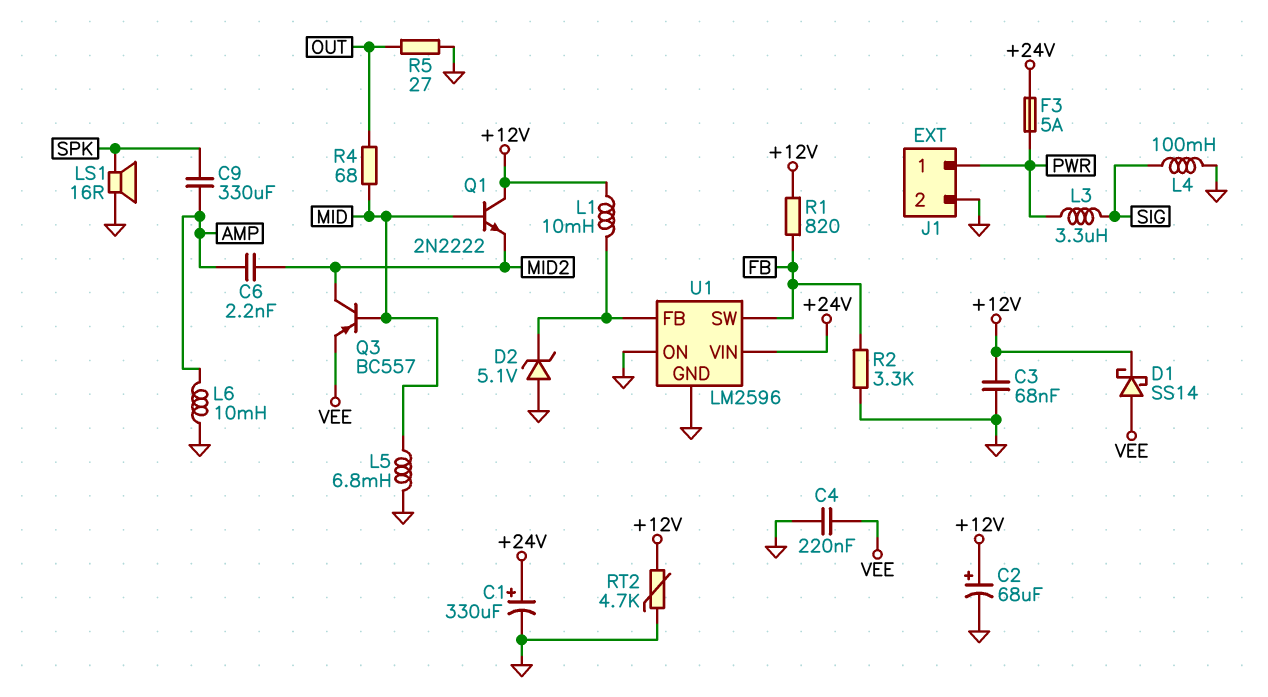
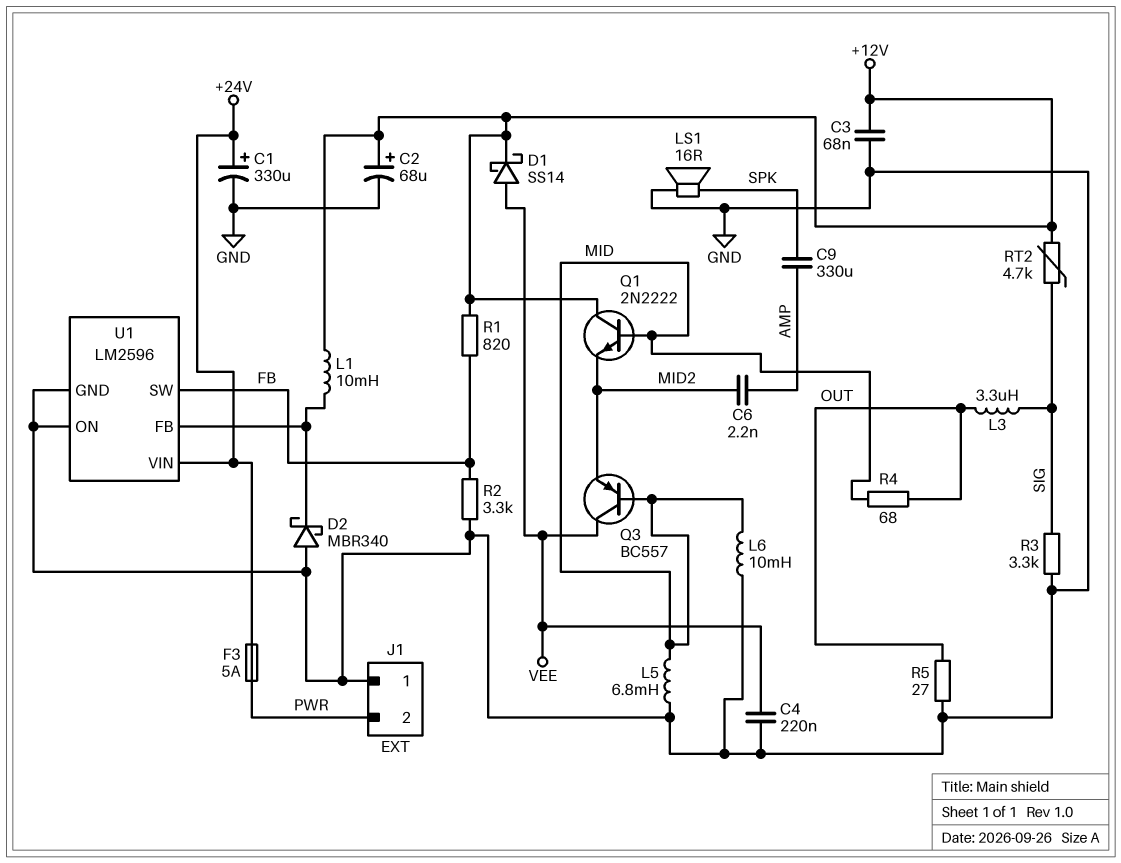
D2: zener 5.1V (A GND, K U1/FB) -> schottky MBR340 (A GND, K U1/FB)
J1 pin 1: PWR -> GND
J1 pin 2: GND -> PWR
L3: 3.3uH (PWR, SIG) -> 3.3uH (OUT, SIG)
L4: 100mH (GND, SIG) -> none
L6: 10mH (AMP, GND) -> 10mH (GND, MID)
Q3: PNP BC557 (B MID, C MID2, E VEE) -> PNP BC557 (B MID, C VEE, E MID2)
R3: none -> 3.3k (GND, SIG)
RT2: 4.7k (+12V, GND) -> 4.7k (+12V, SIG)

